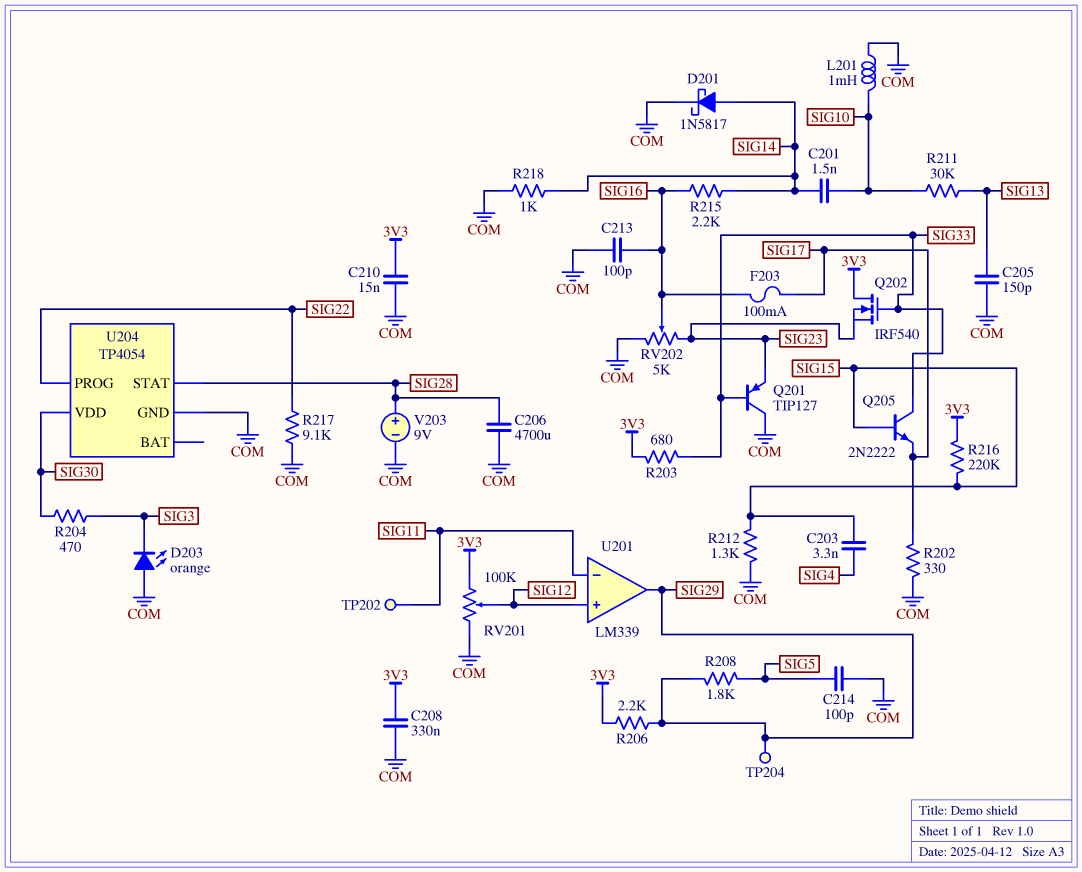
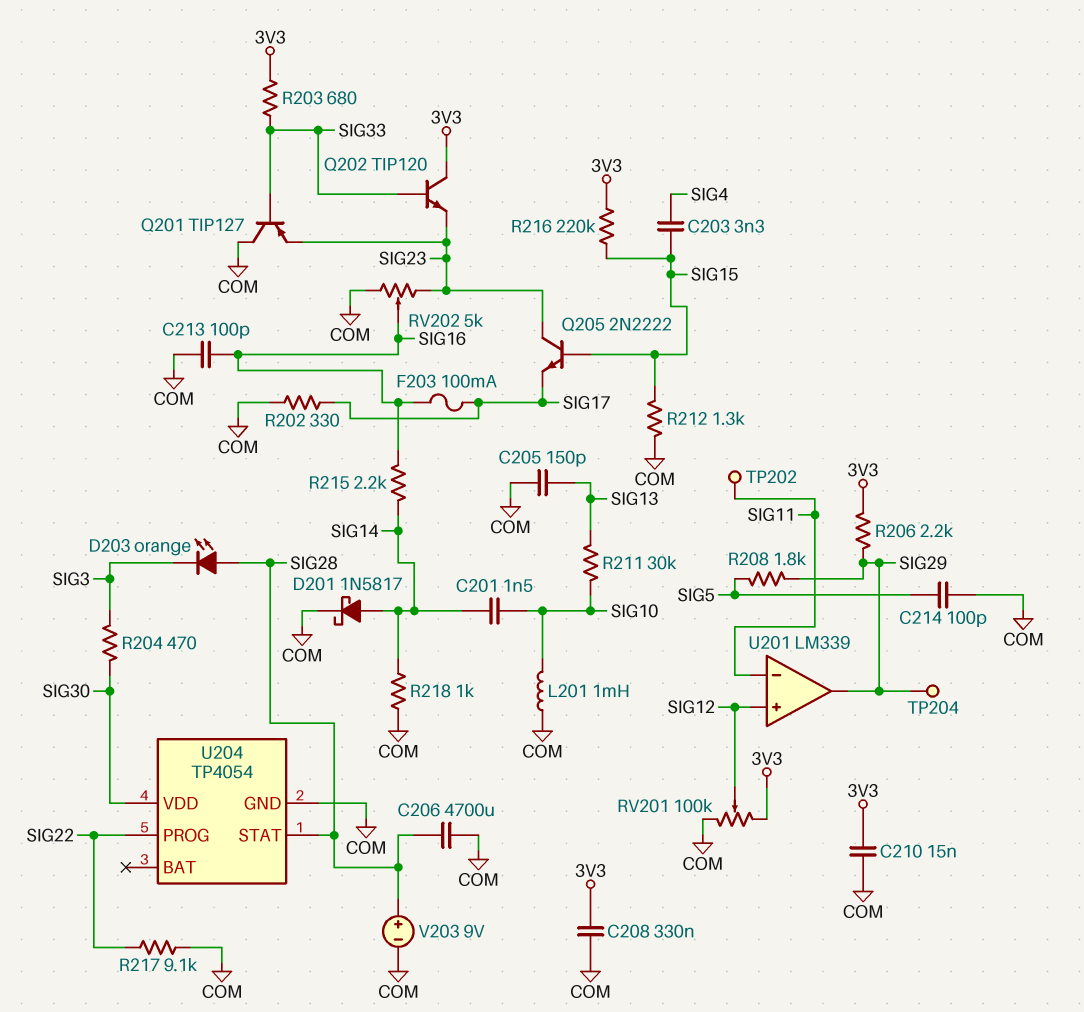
D203: LED orange (A COM, K SIG3) -> LED orange (A SIG28, K SIG3)
Q202: NMOS IRF540 (G SIG33, D 3V3, S SIG23) -> NPN TIP120 (B SIG33, C 3V3, E SIG23)
Q205: NPN 2N2222 (B SIG15, C SIG33, E SIG17) -> NPN 2N2222 (B SIG15, C SIG23, E SIG17)

